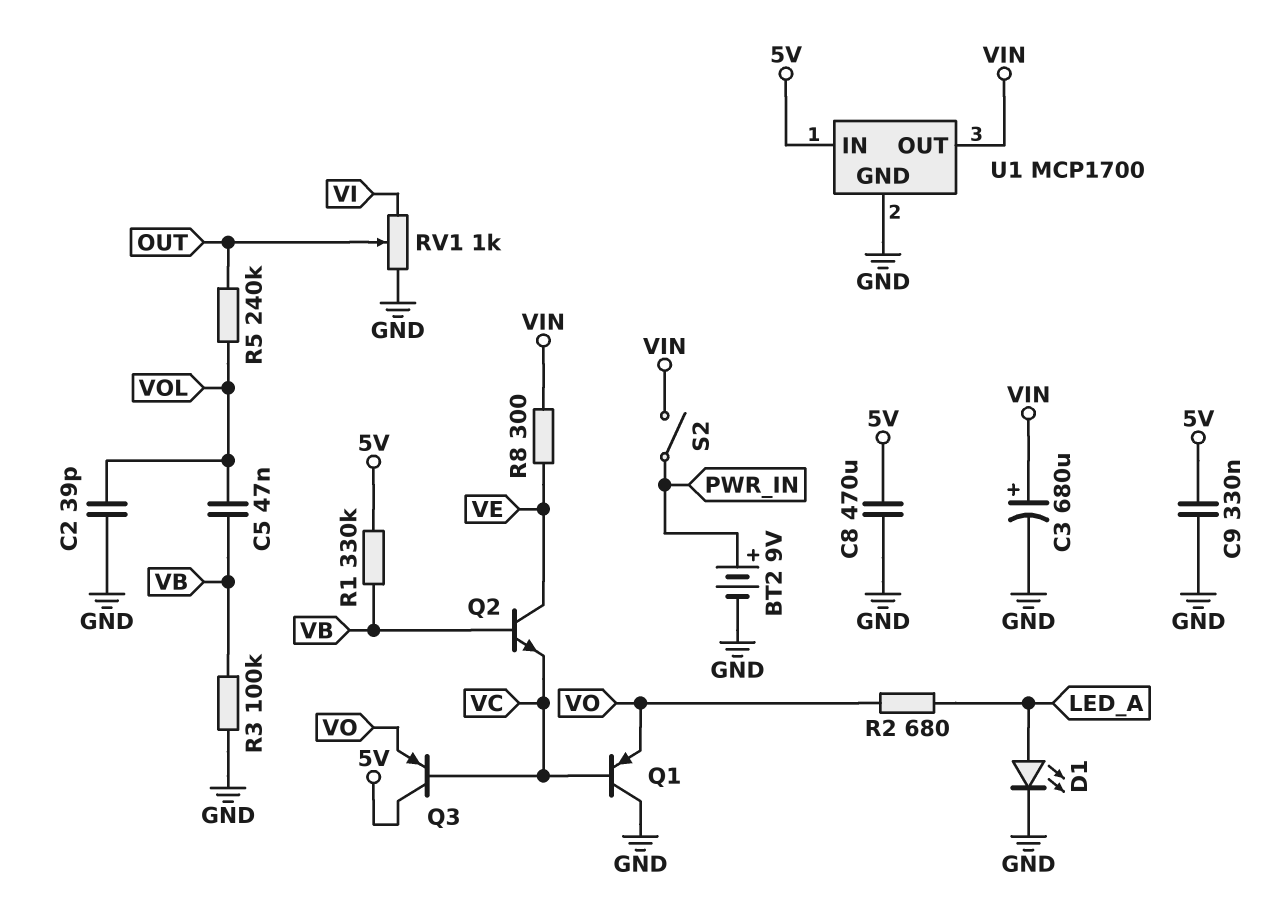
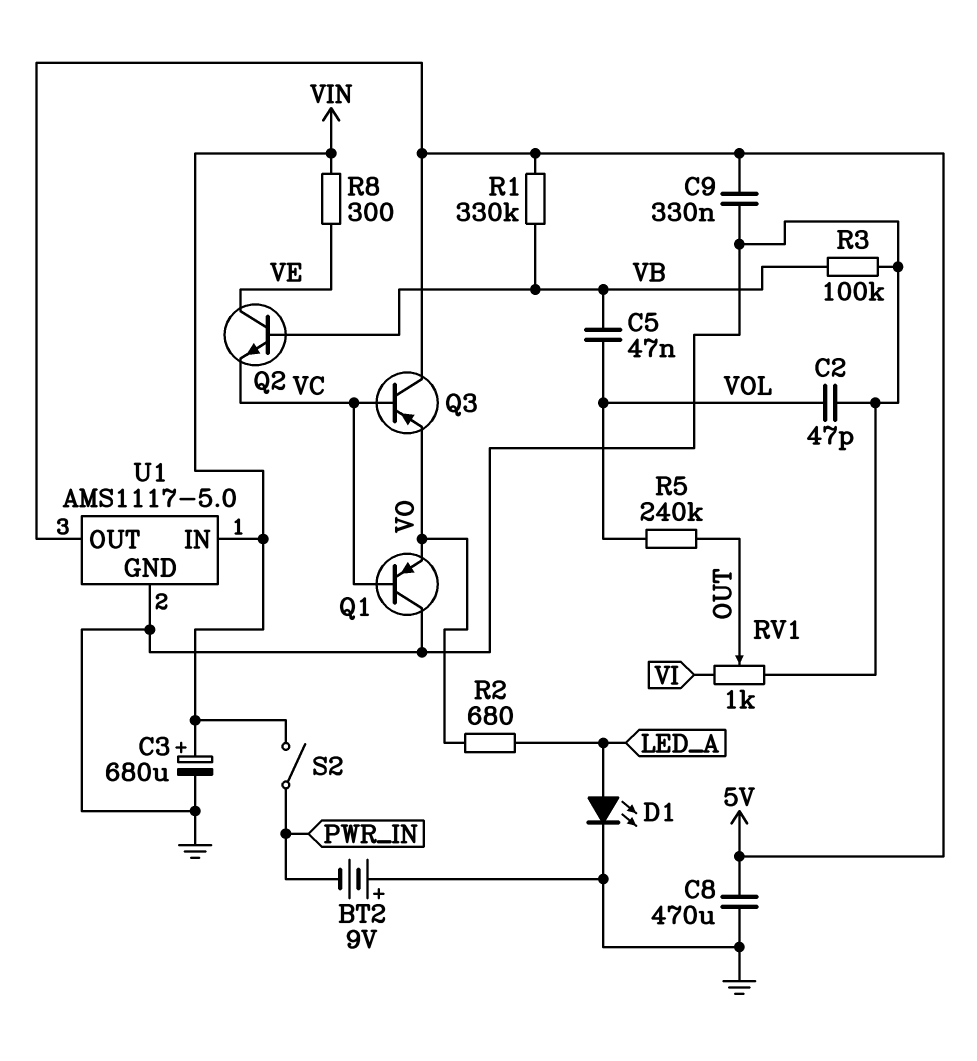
BT2: 9V (plus PWR_IN, minus GND) -> 9V (plus GND, minus PWR_IN)
C2: 39pF (GND, VOL) -> 47pF (GND, VOL)
U1: MCP1700 -> AMS1117-5.0
U1 pin IN: 5V -> VIN
U1 pin OUT: VIN -> 5V

